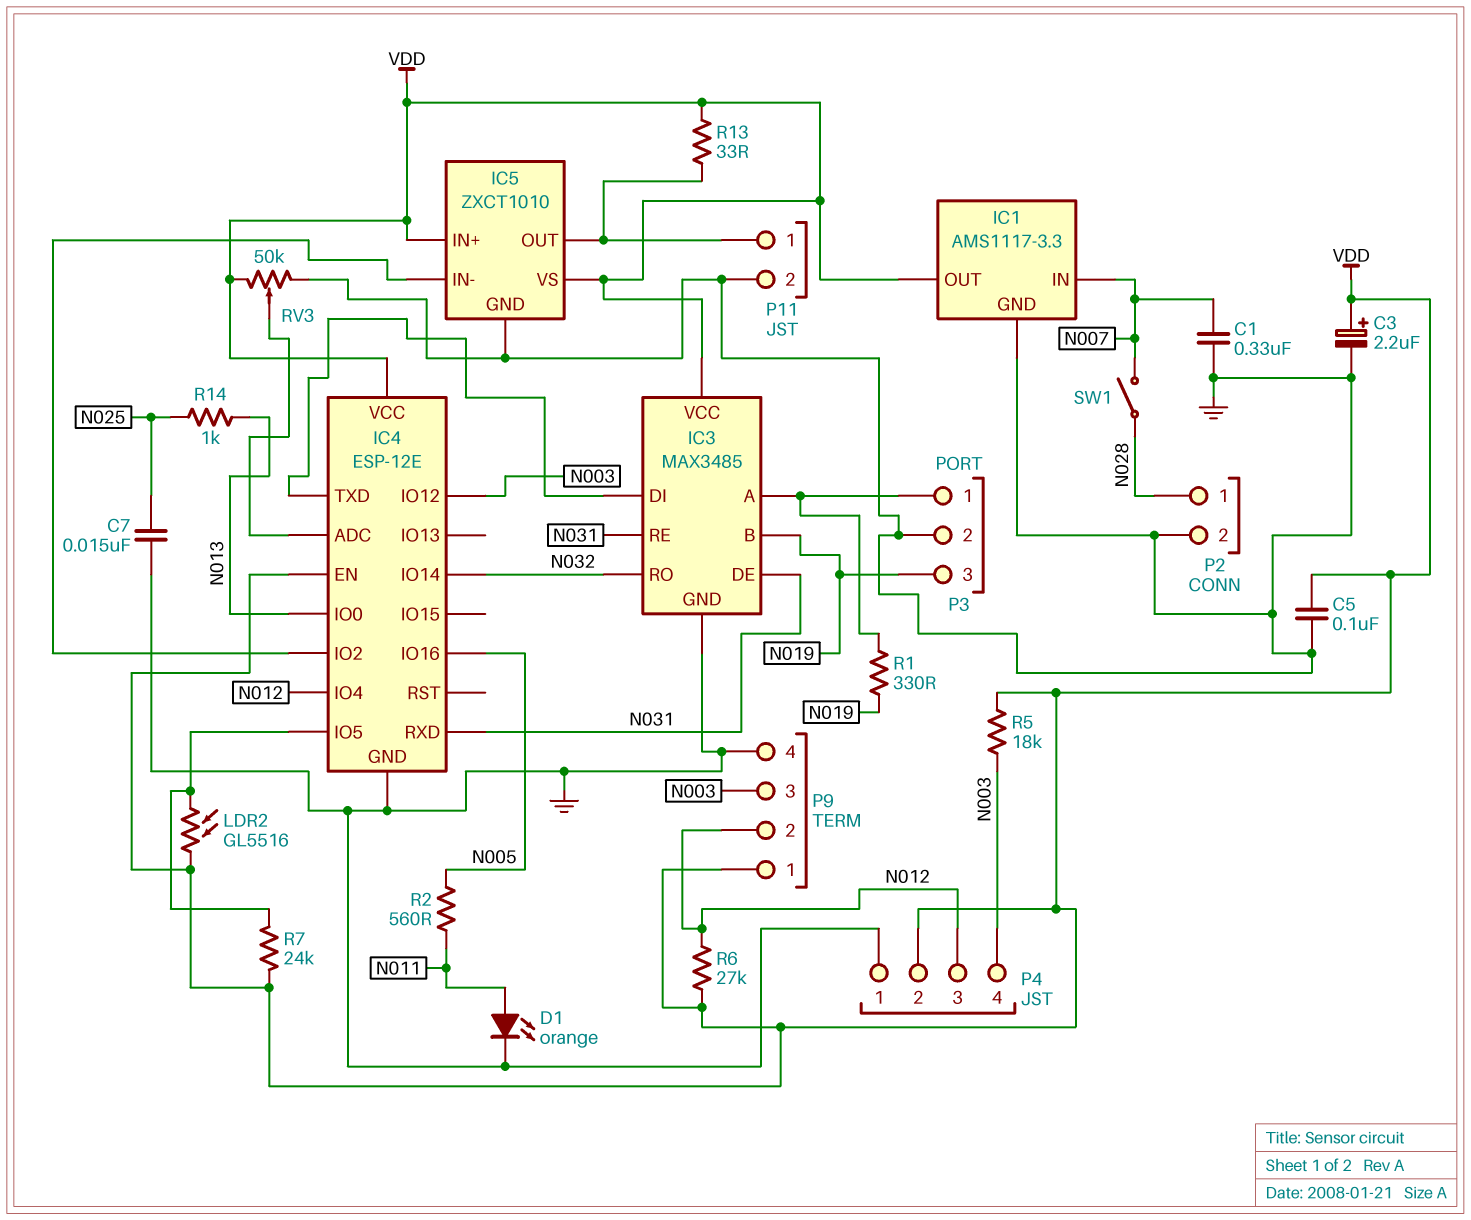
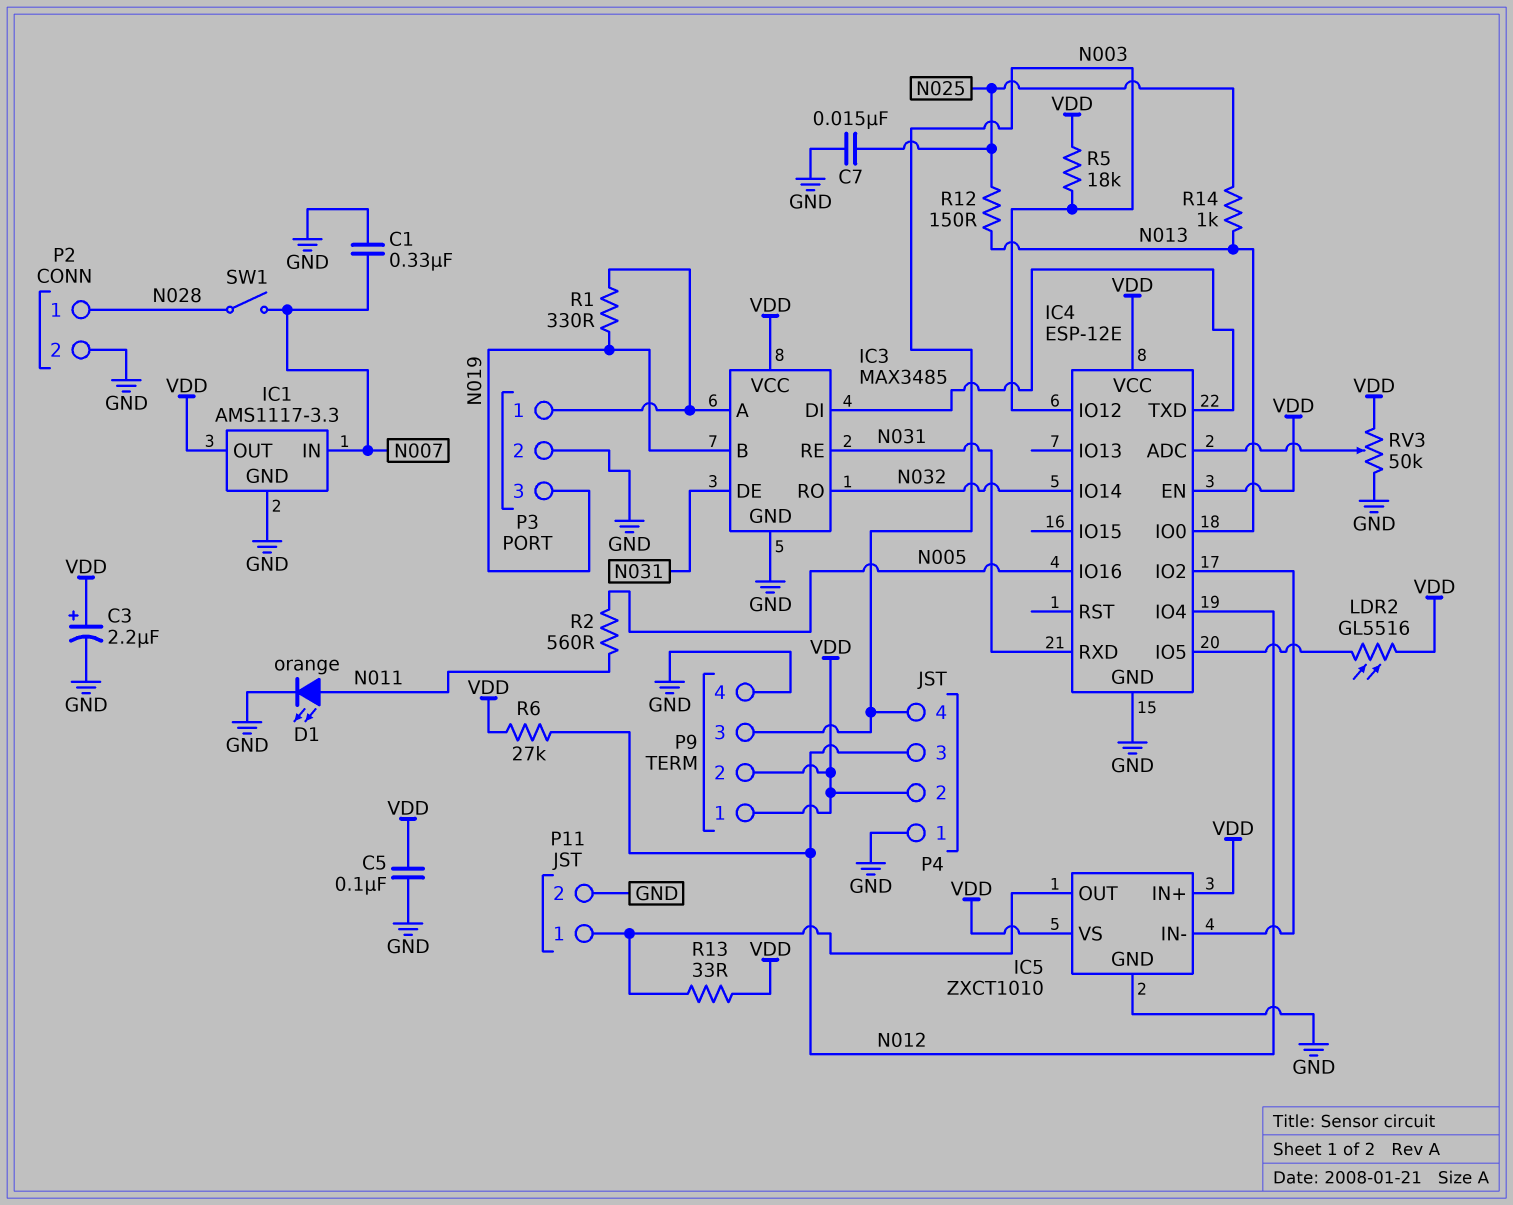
P9 pin 2: N012 -> VDD
R7: 24k (IC4/IO5, VDD) -> none
R12: none -> 150 (N013, N025)

